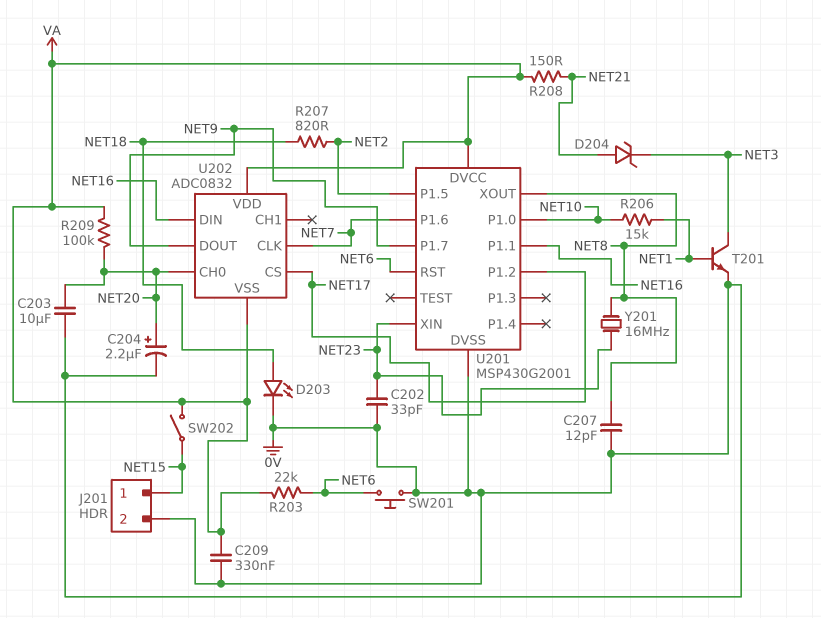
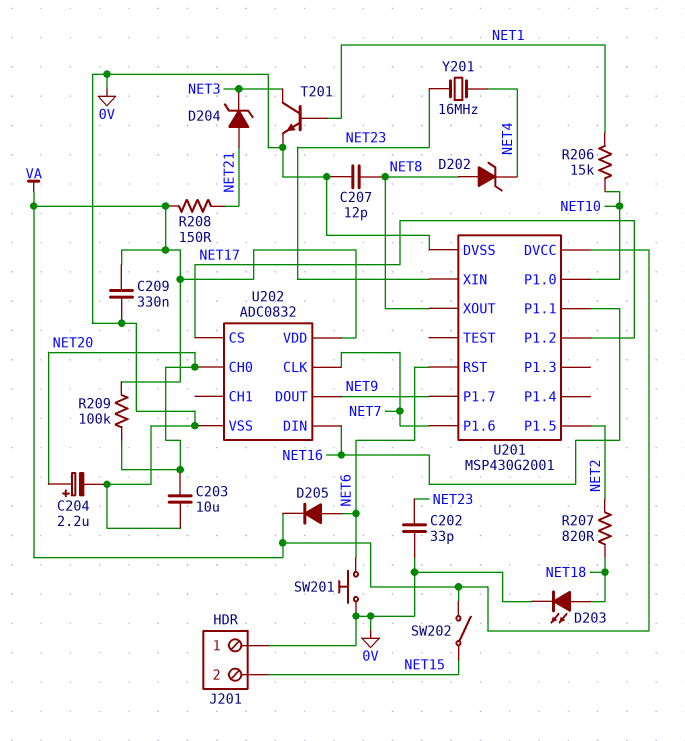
D202: none -> zener (A NET8, K NET4)
D205: none -> diode (A NET6, K VA)
J201 pin 1: NET15 -> 0V
J201 pin 2: 0V -> NET15
R203: 22k (NET6, VA) -> none
U202 pin VSS: VA -> 0V
Y201: 16MHz (NET8, NET23) -> 16MHz (NET4, NET23)

